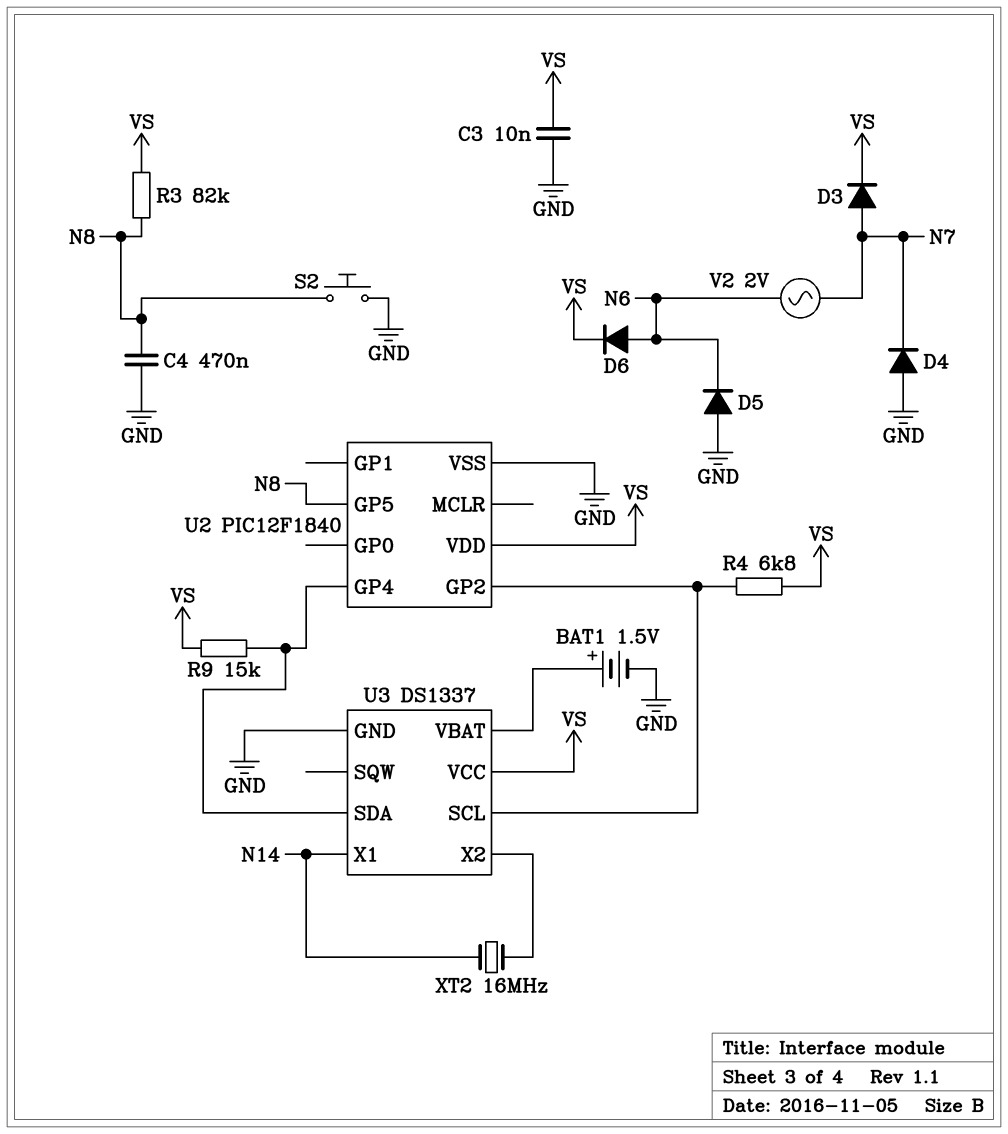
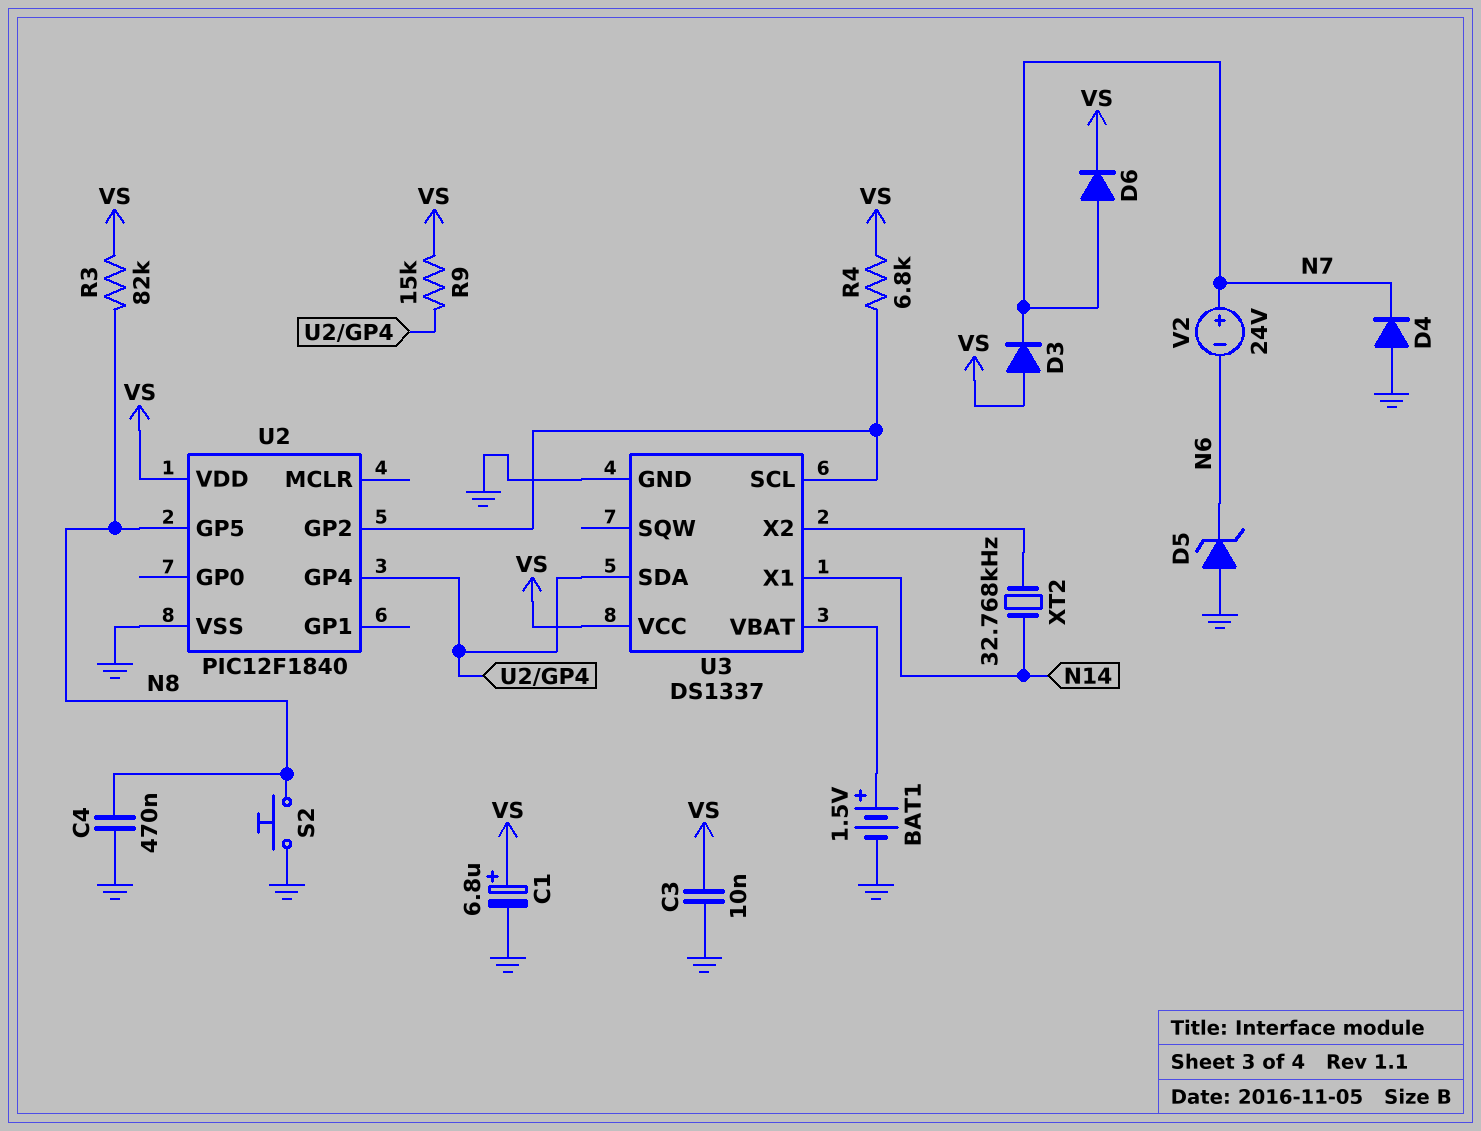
C1: none -> 6.8uF (plus VS, minus GND)
D3: diode (A N7, K VS) -> diode (A VS, K N7)
D5: diode (A GND, K N6) -> zener (A GND, K N6)
D6: diode (A N6, K VS) -> diode (A N7, K VS)
V2: AC 2V (N6, N7) -> 24V (plus N7, minus N6)
XT2: 16MHz (N14, U3/X2) -> 32.768kHz (N14, U3/X2)

